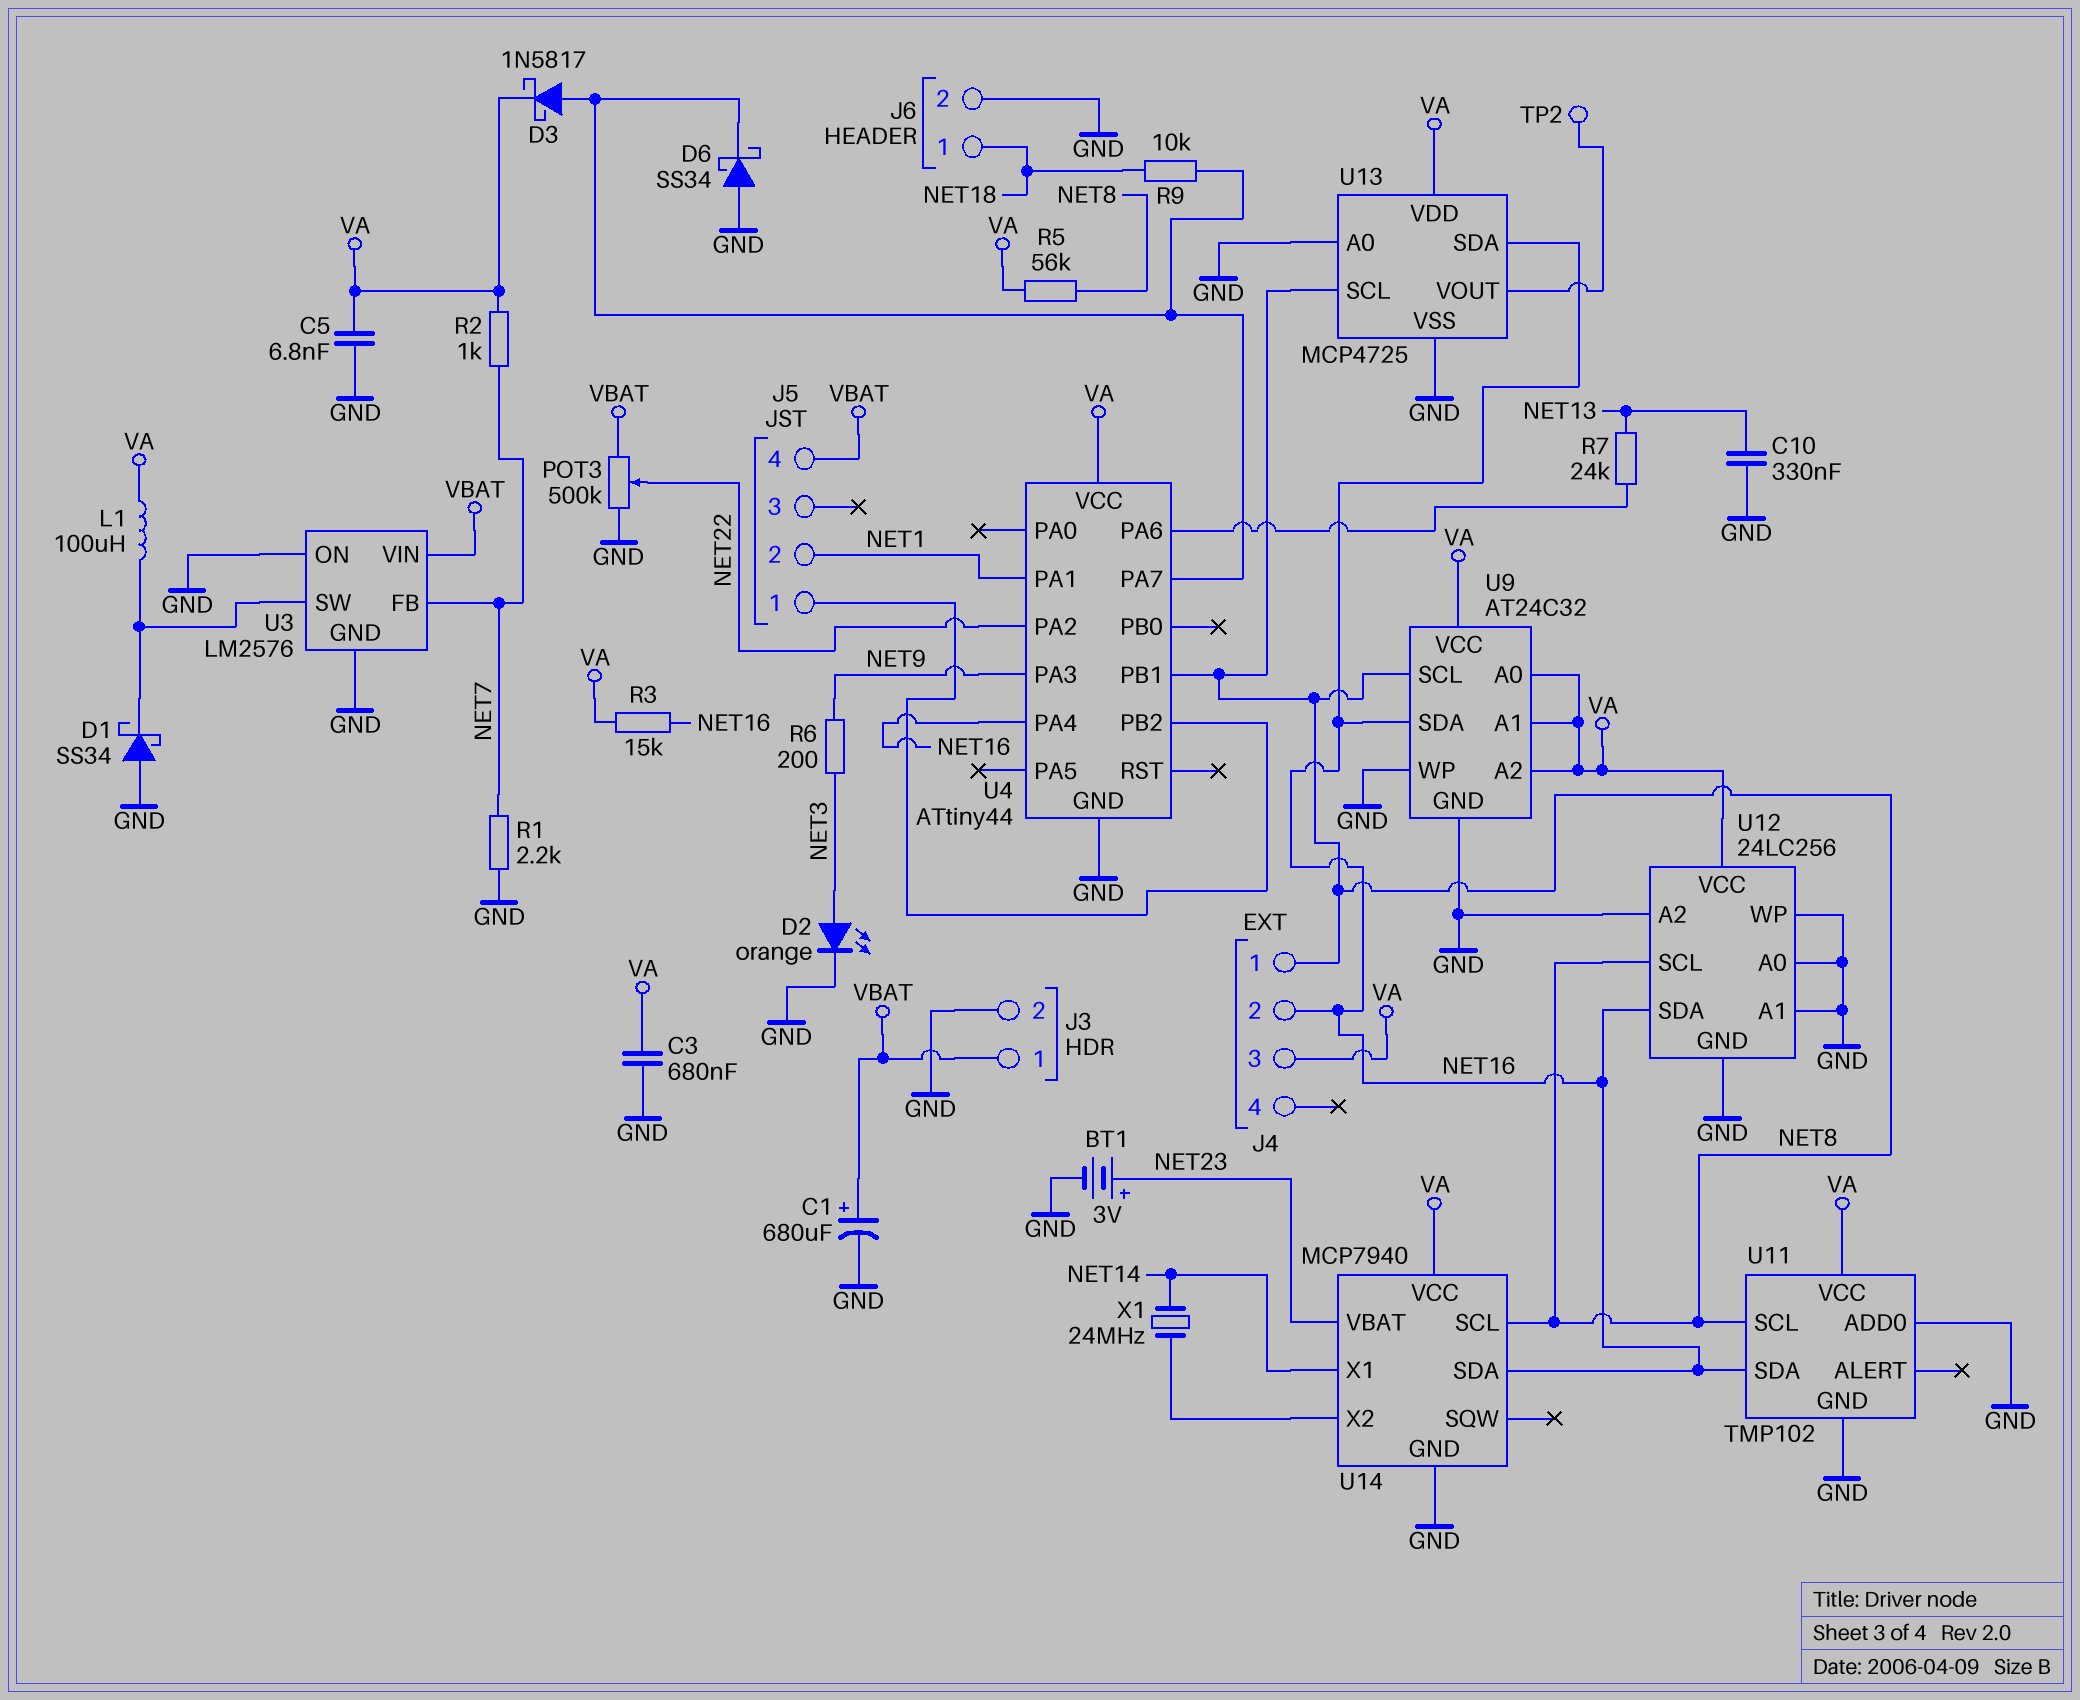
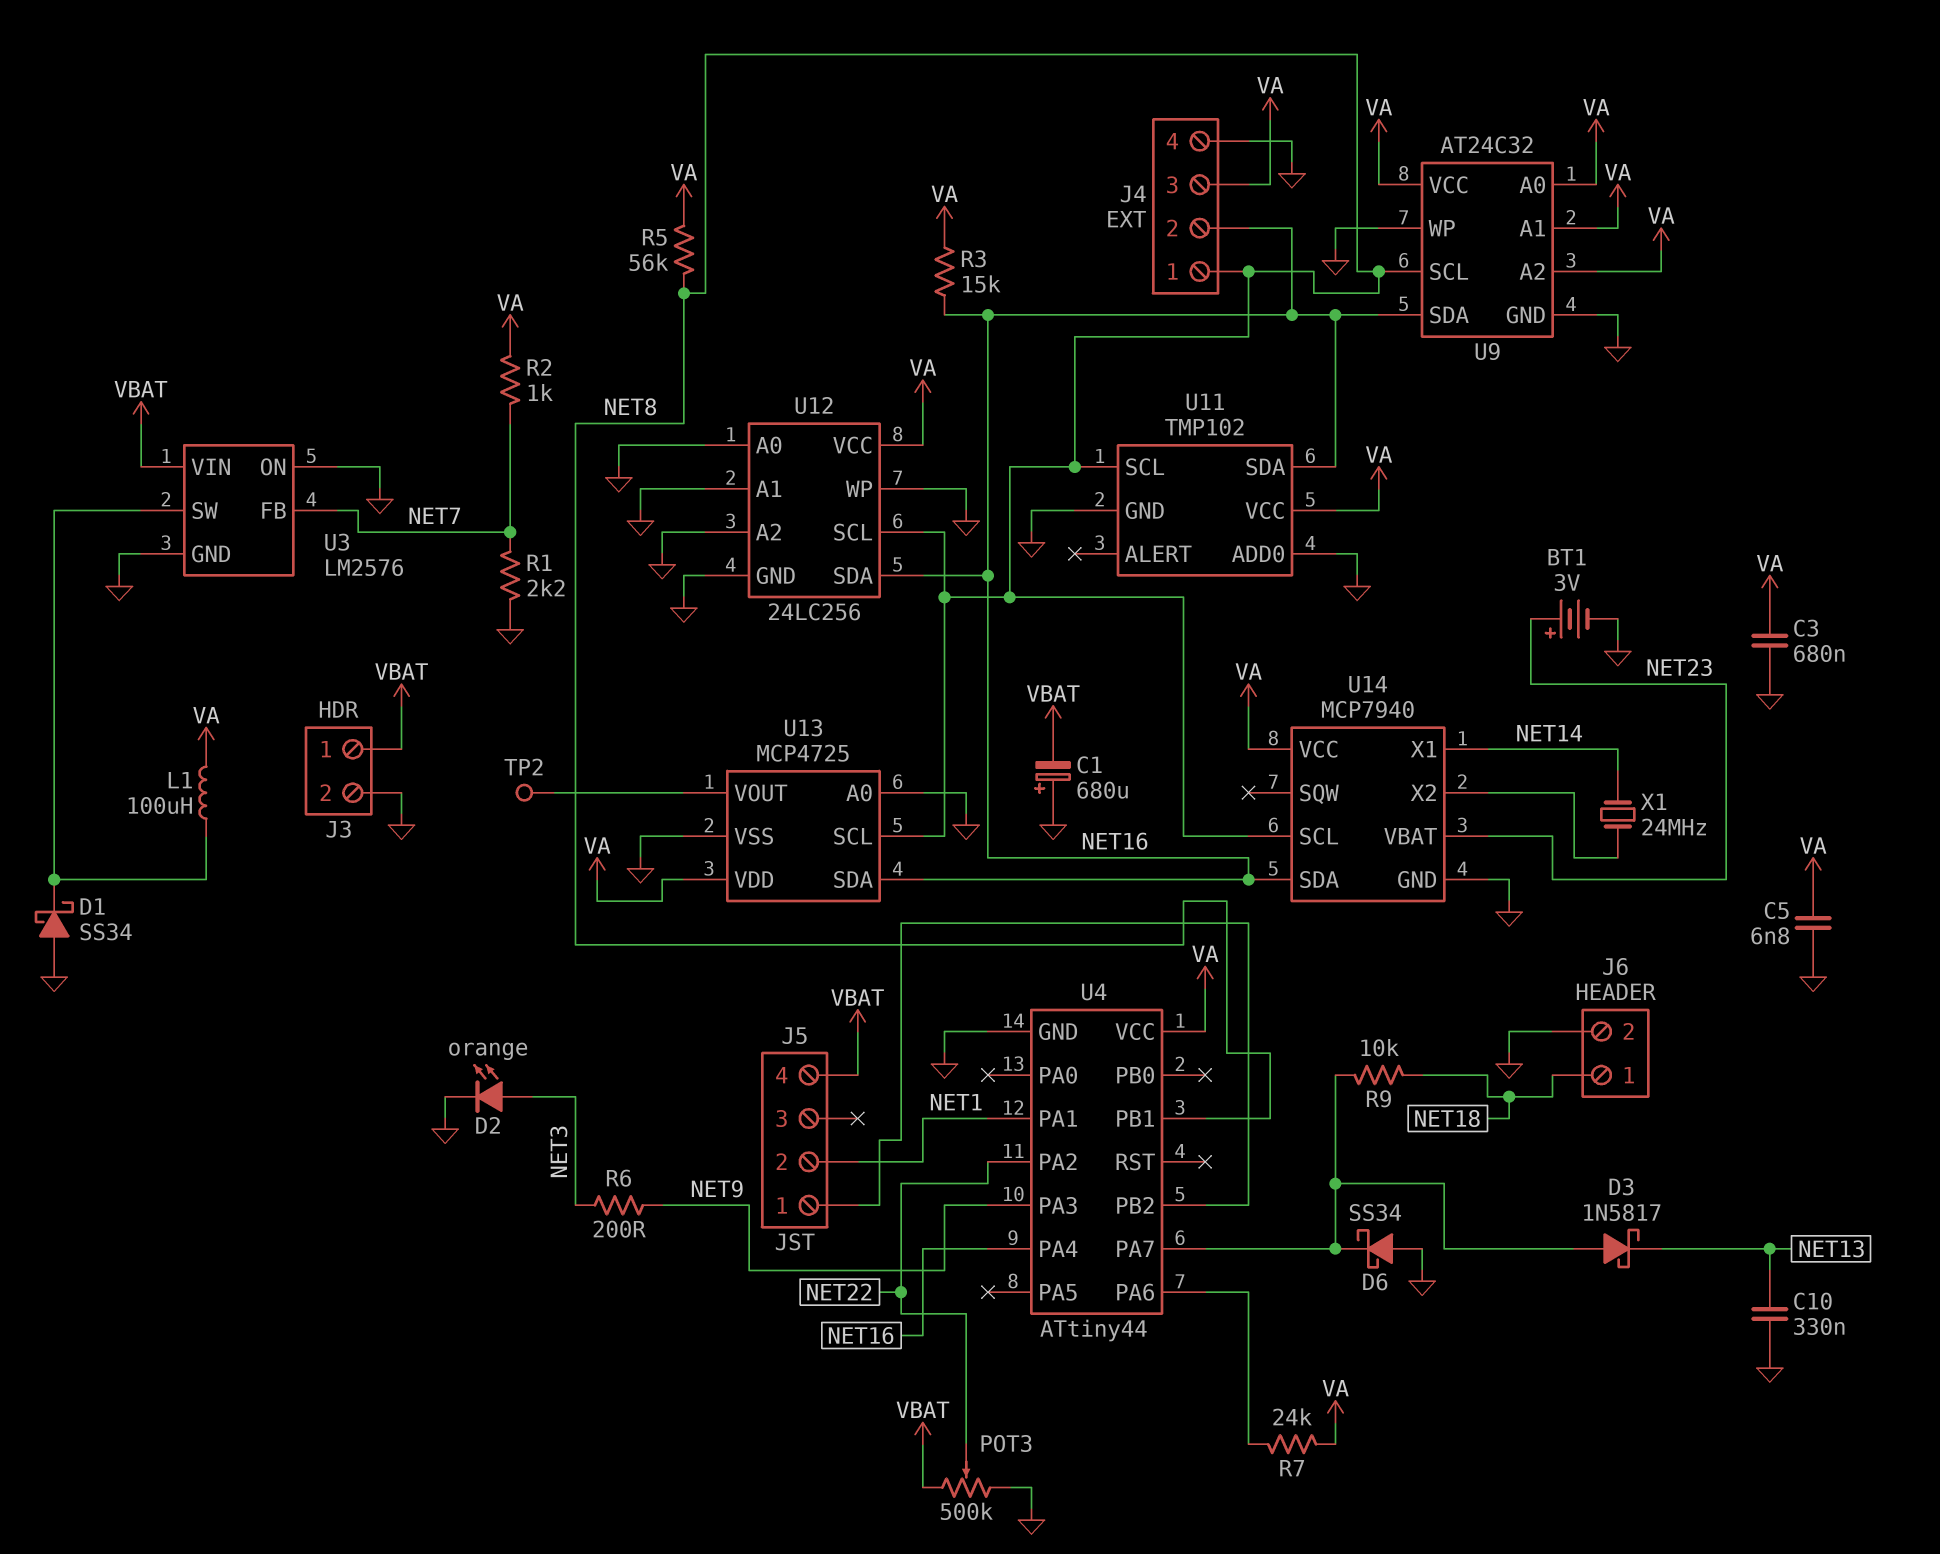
C1: 680uF (plus VBAT, minus GND) -> 680uF (plus GND, minus VBAT)
D3: schottky 1N5817 (A U4/PA7, K VA) -> schottky 1N5817 (A U4/PA7, K NET13)
J4 pin 4: none -> GND
R7: 24k (NET13, U4/PA6) -> 24k (U4/PA6, VA)

